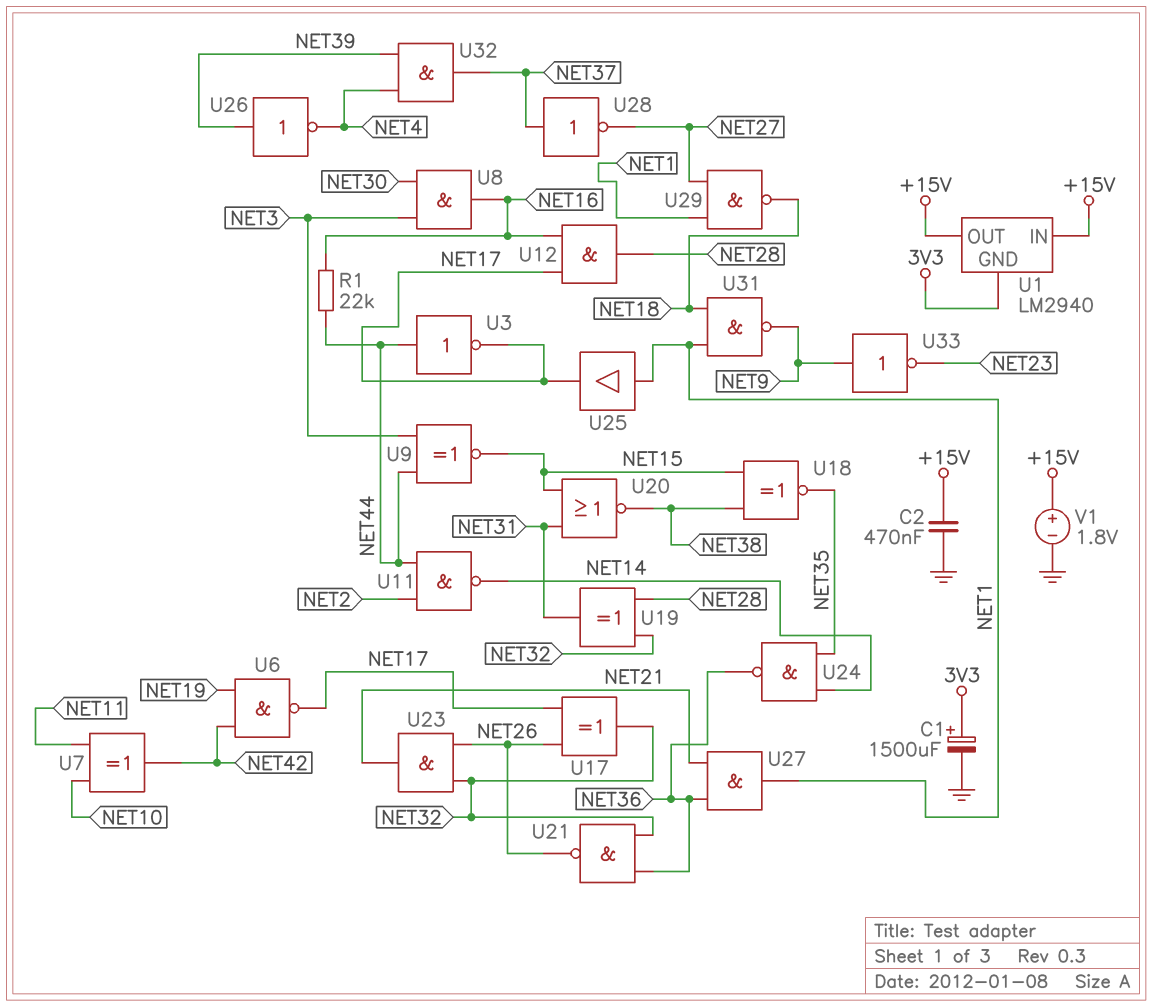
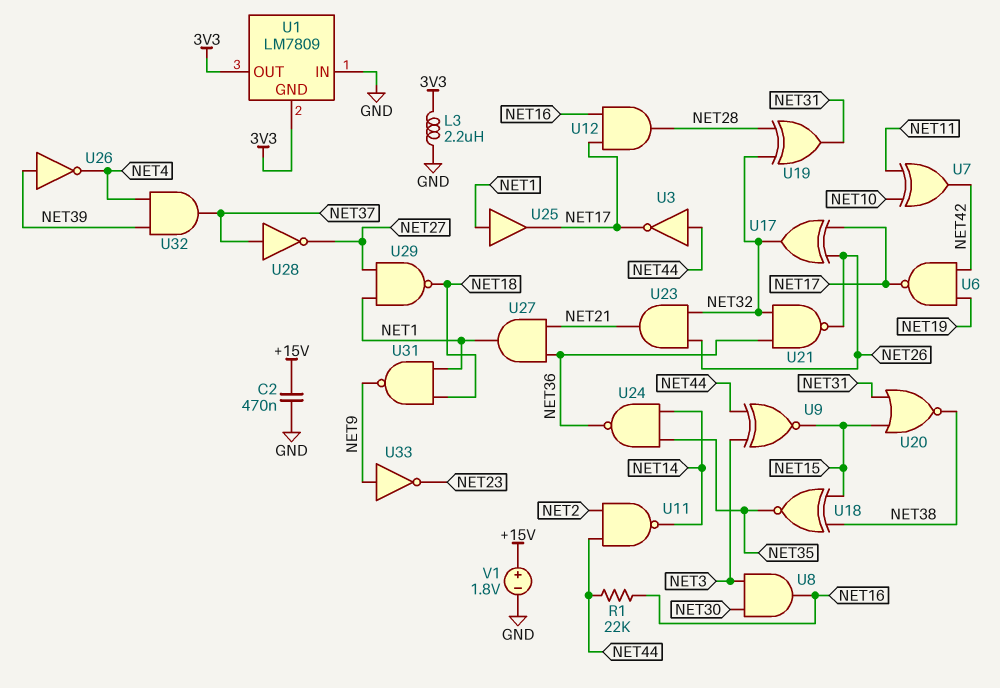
C1: 1500uF (plus 3V3, minus GND) -> none
L3: none -> 2.2uH (3V3, GND)
U1: LM2940 -> LM7809
U1 pin IN: +15V -> GND
U1 pin OUT: +15V -> 3V3

